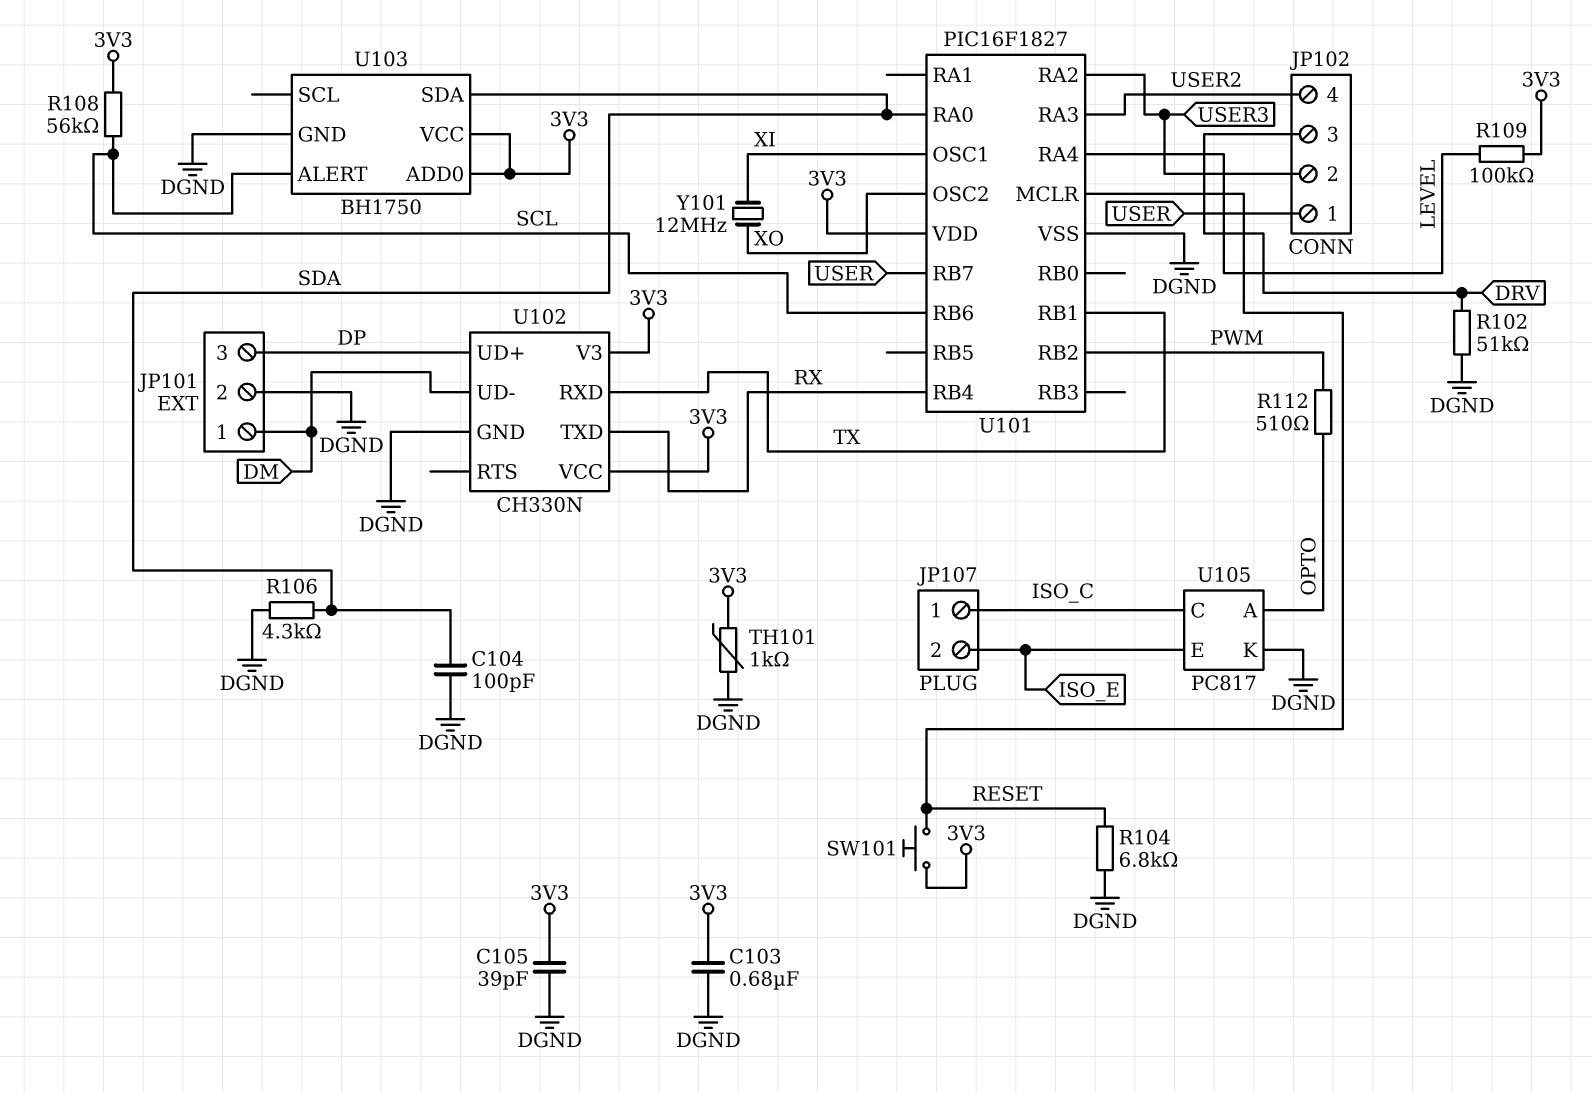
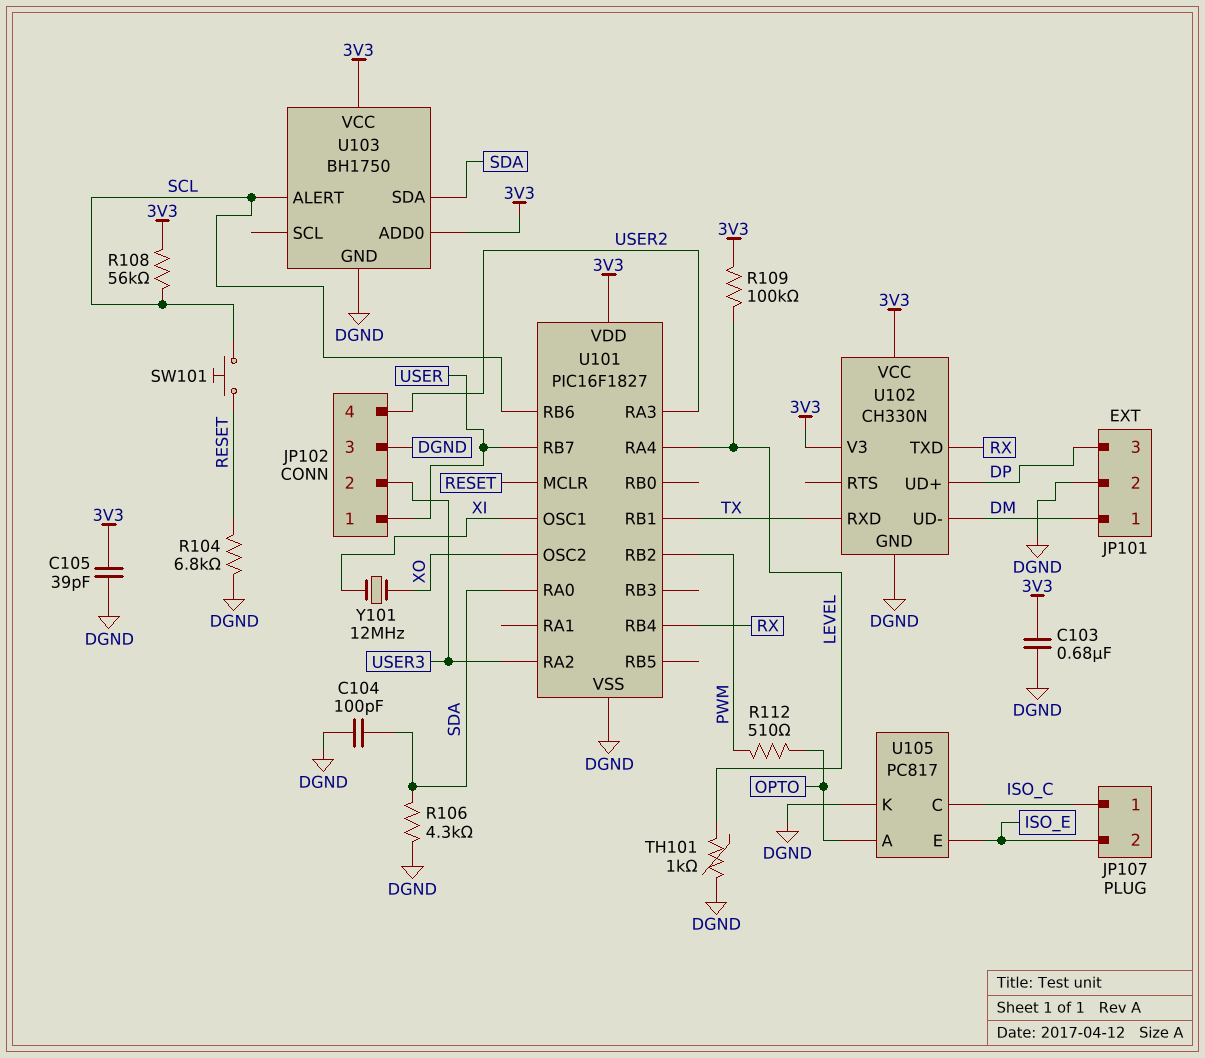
JP102 pin 3: DRV -> DGND
R102: 51k (DGND, DRV) -> none
SW101: button (3V3, RESET) -> button (RESET, SCL)
TH101: 1k (3V3, DGND) -> 1k (DGND, LEVEL)

